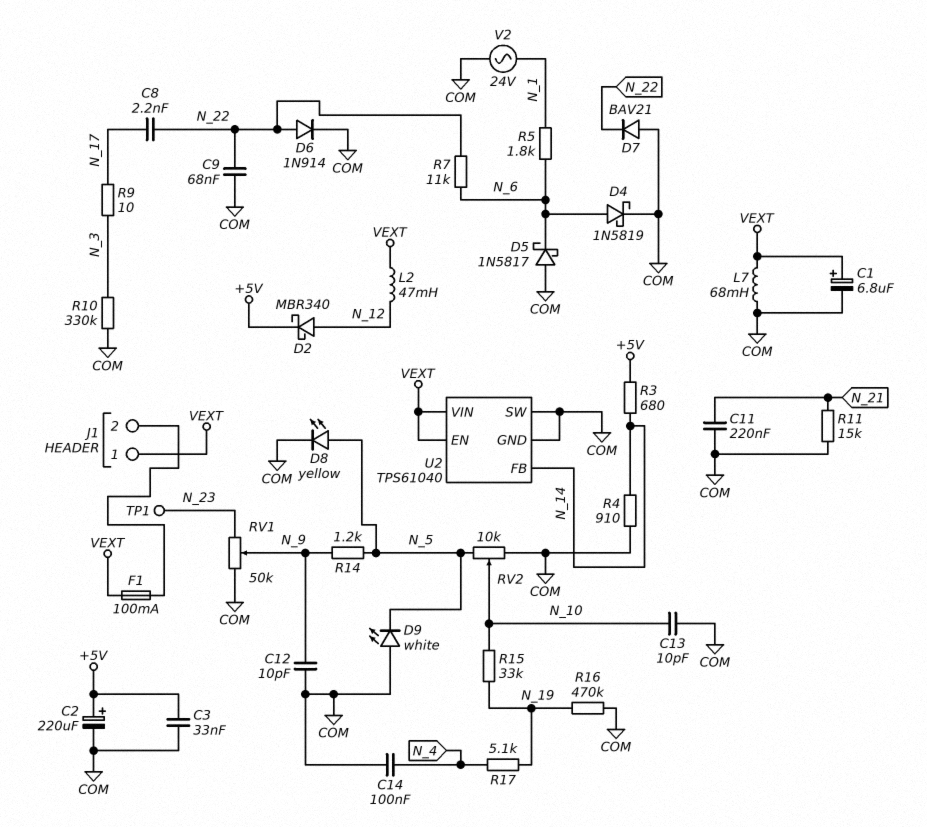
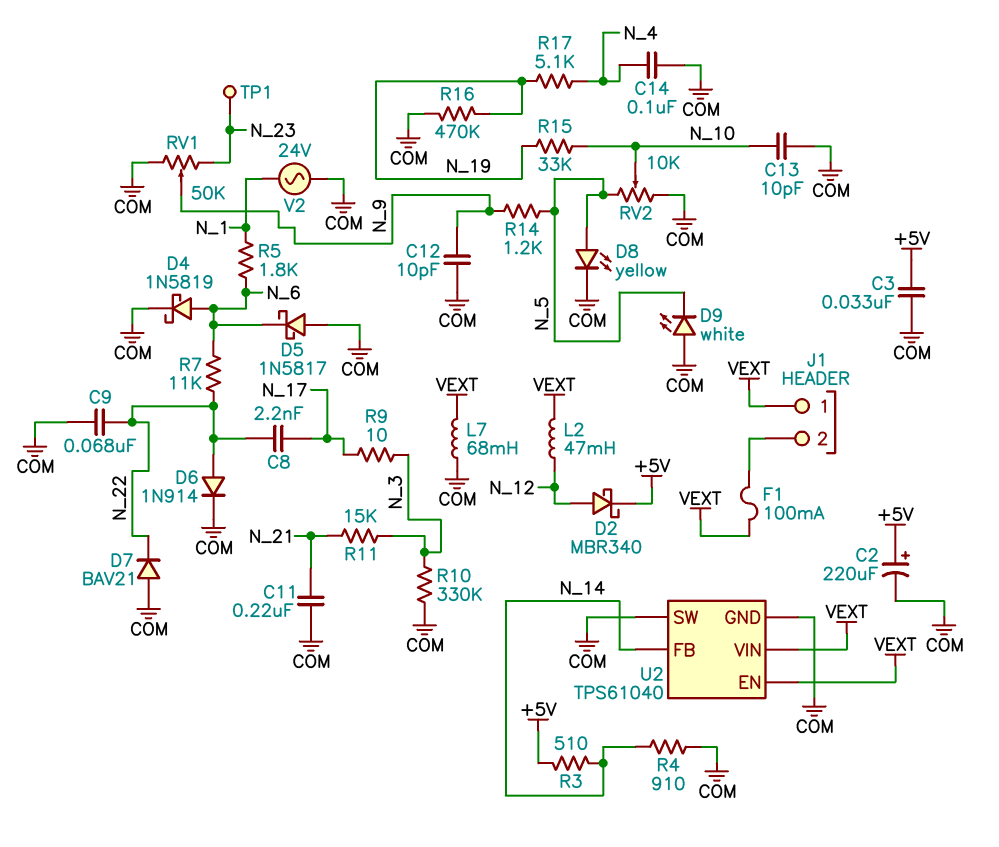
C1: 6.8uF (plus VEXT, minus COM) -> none
R3: 680 (+5V, N_14) -> 510 (+5V, N_14)
R11: 15k (COM, N_21) -> 15k (N_3, N_21)

